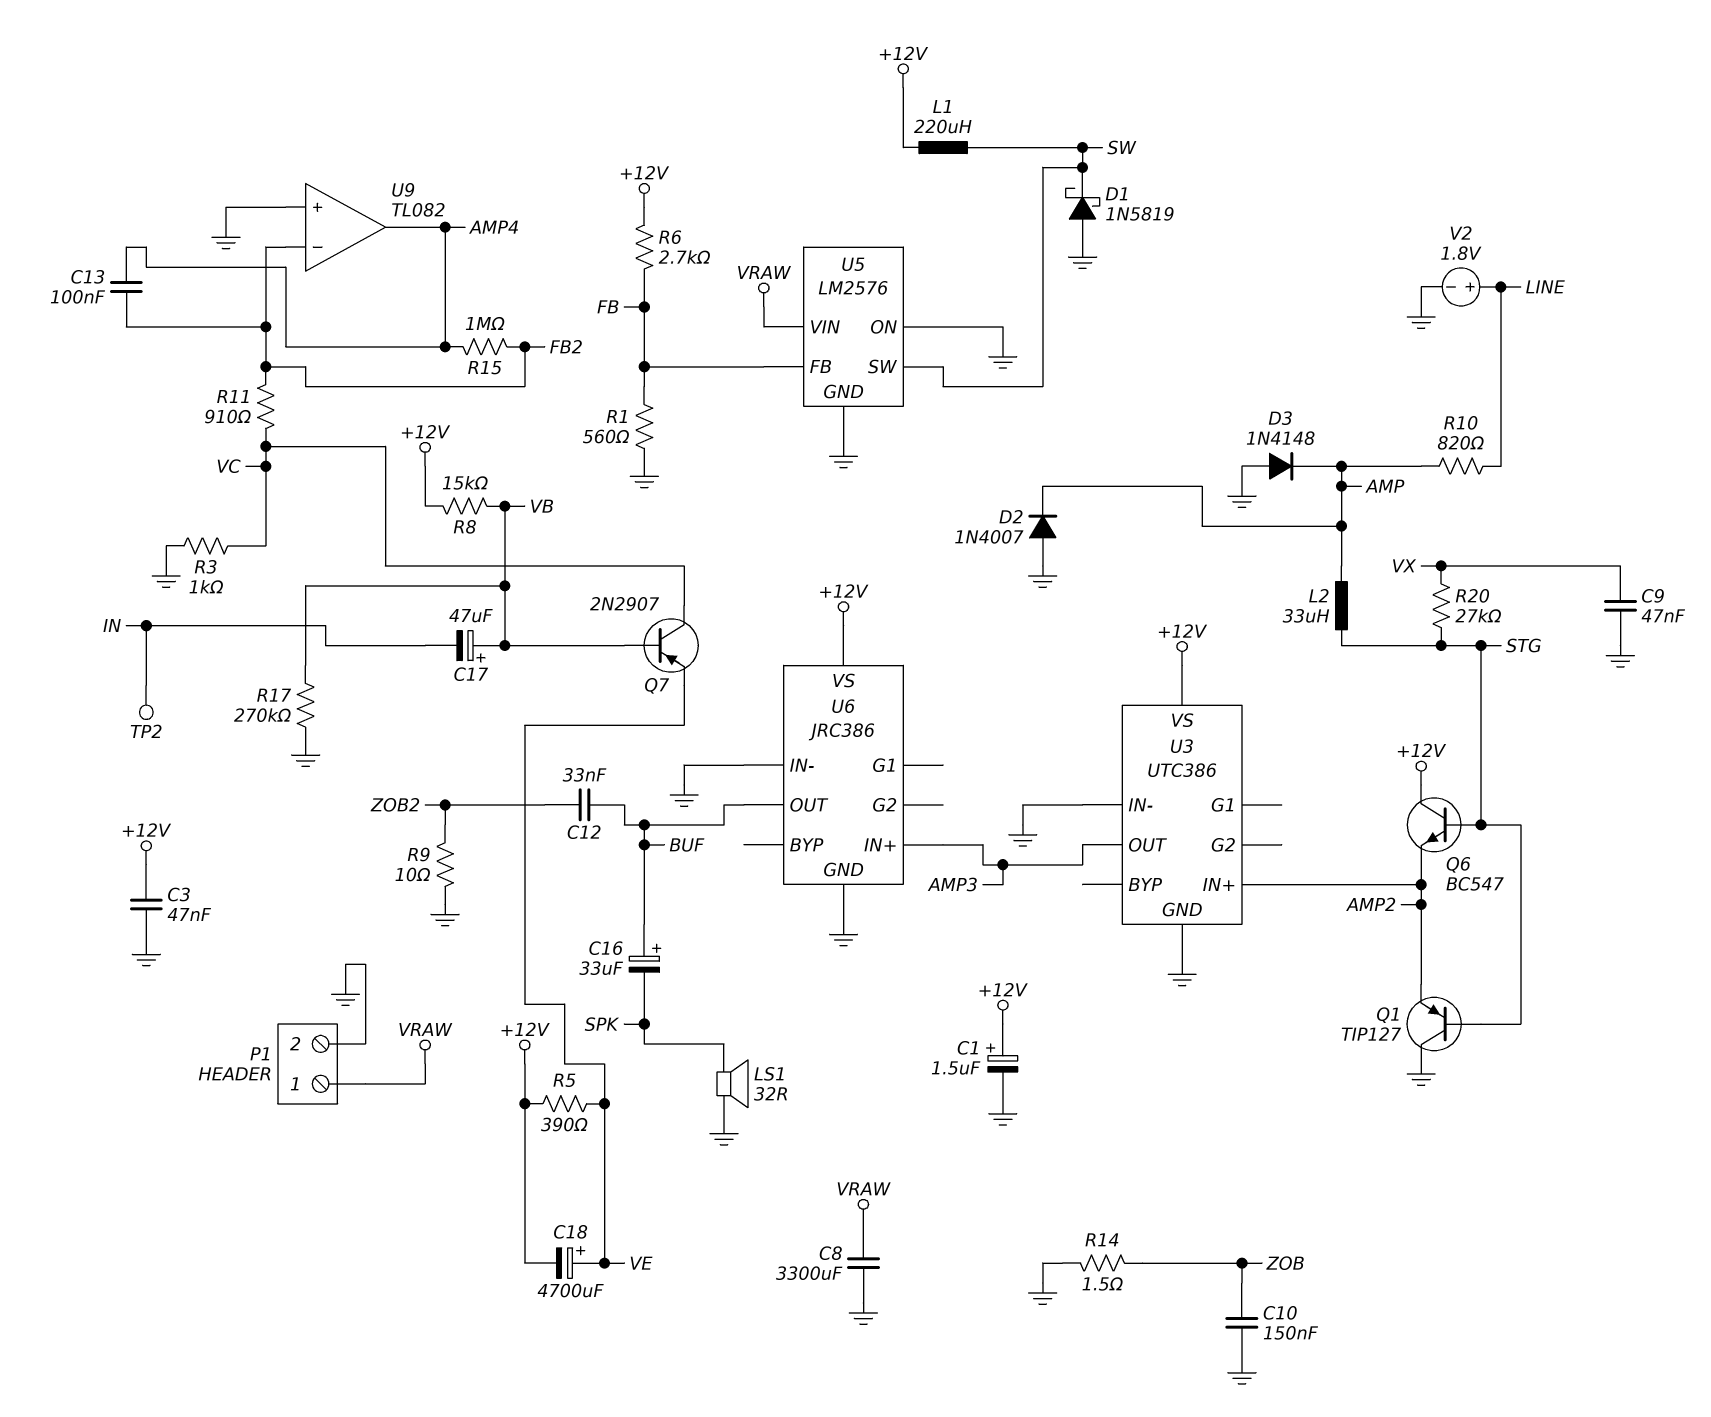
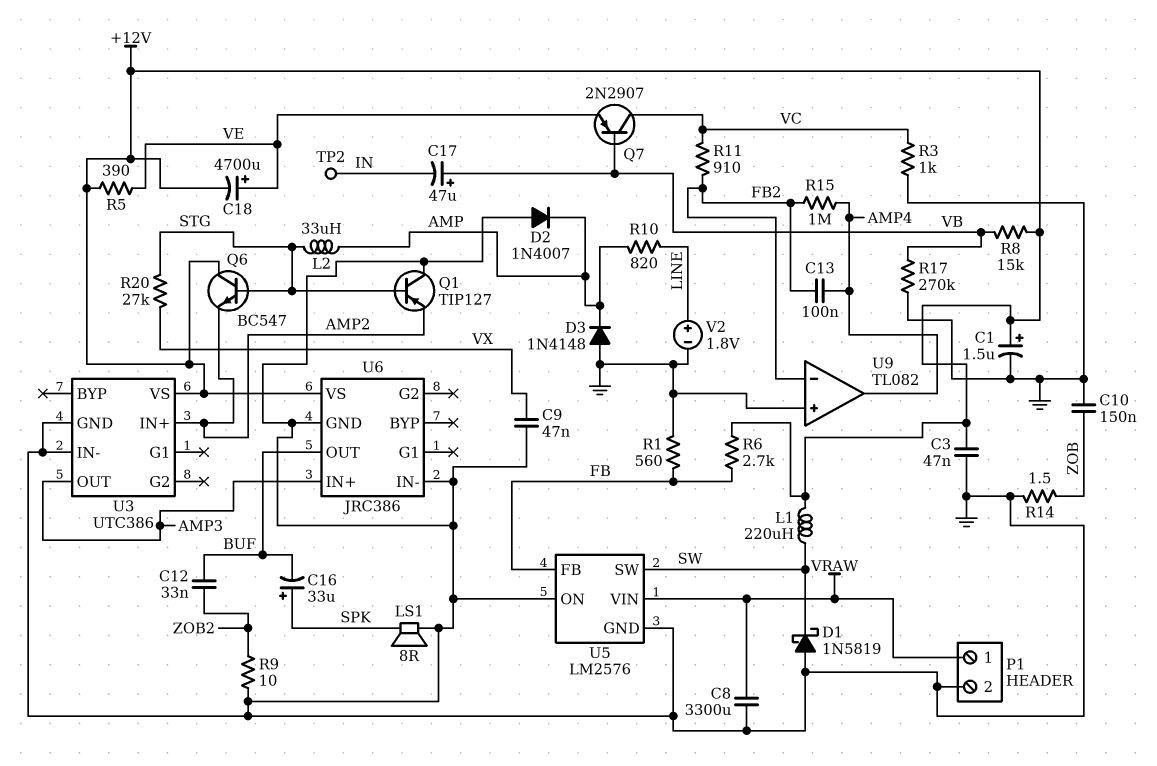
C16: 33uF (plus BUF, minus SPK) -> 33uF (plus SPK, minus BUF)
LS1: speaker 32R (GND, SPK) -> speaker 8R (GND, SPK)

